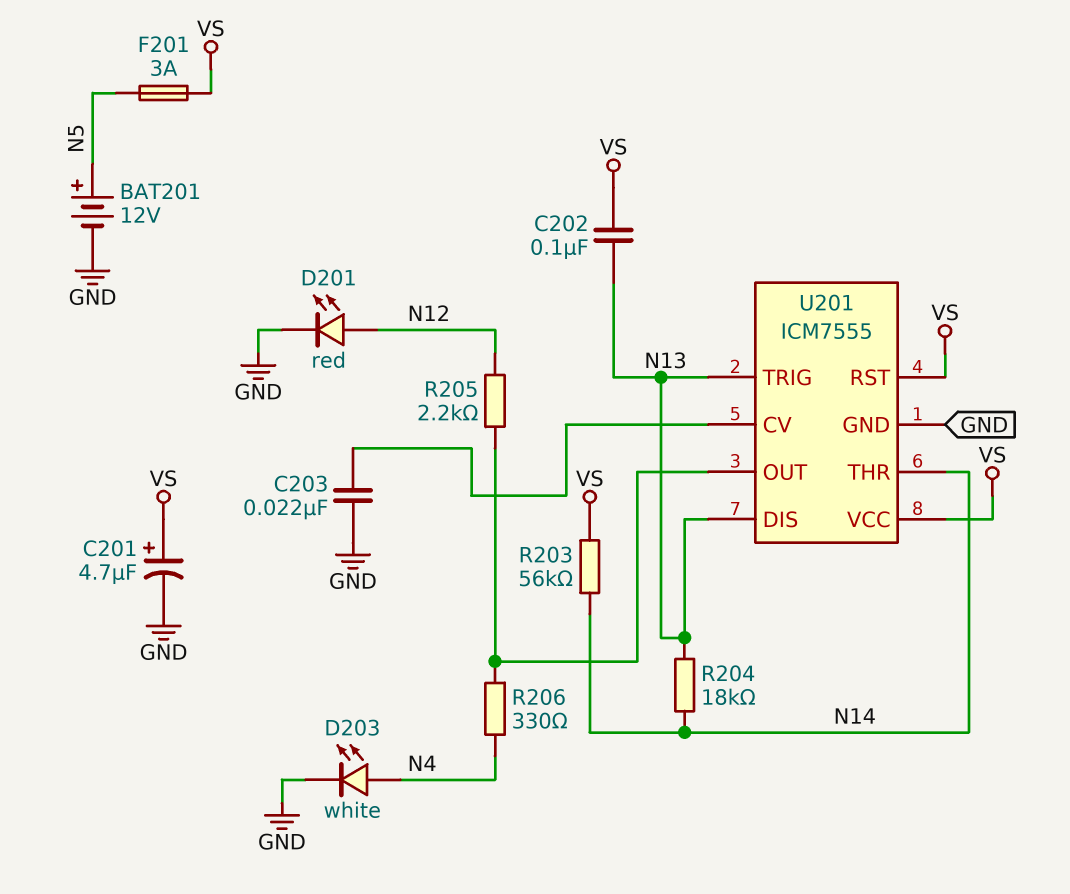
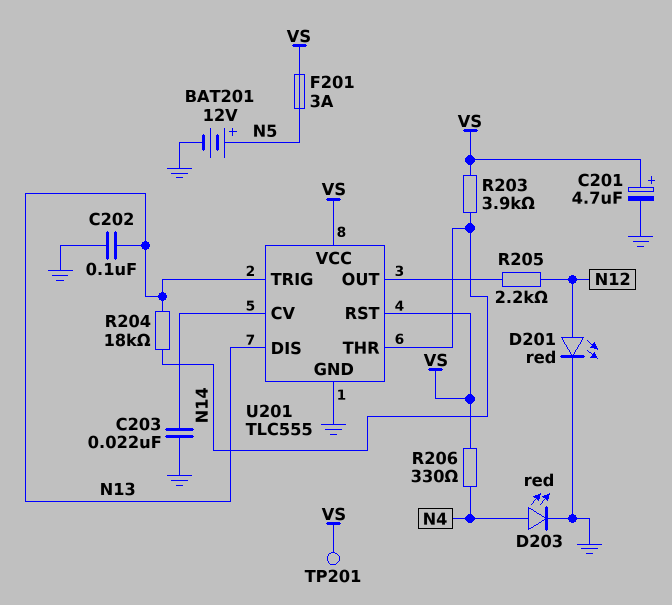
C202: 100nF (N13, VS) -> 100nF (GND, N13)
D203: LED white (A N4, K GND) -> LED red (A N4, K GND)
R203: 56k (N14, VS) -> 3.9k (N14, VS)
R206: 330 (N4, U201/OUT) -> 330 (N4, VS)
TP201: none -> test point (VS)
U201: ICM7555 -> TLC555

